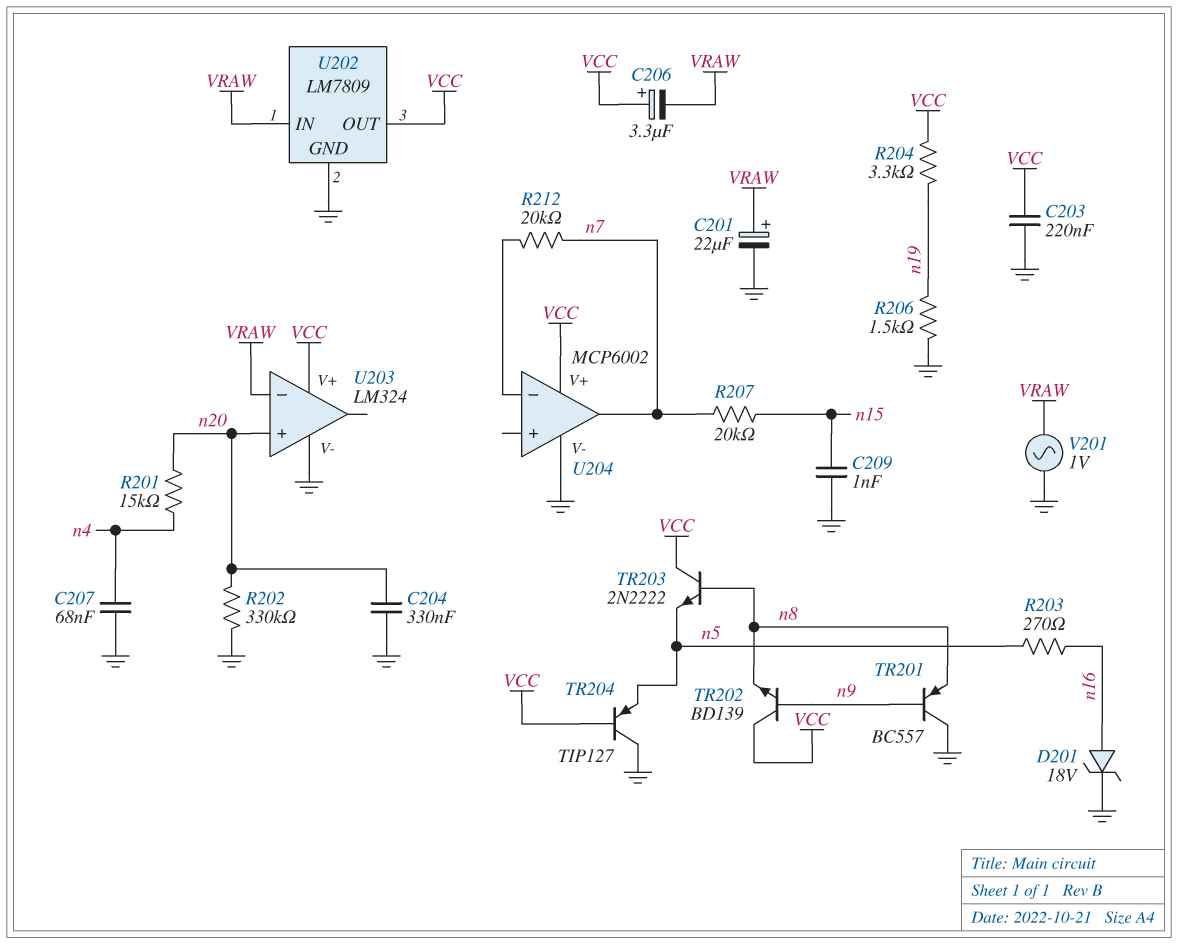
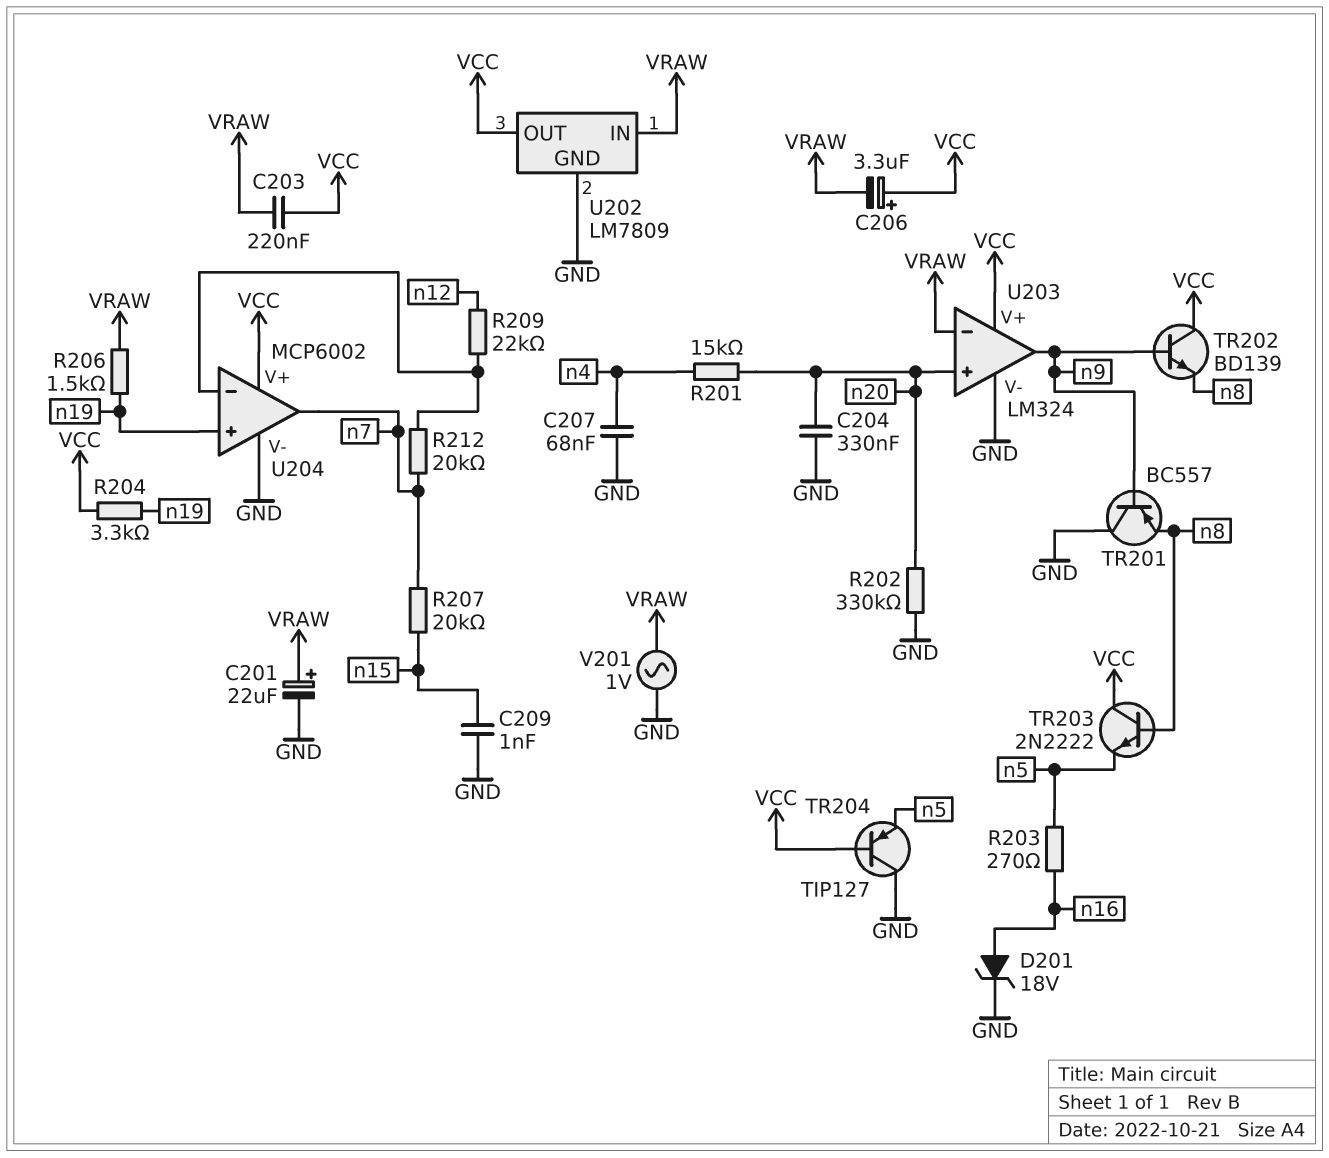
C203: 220nF (GND, VCC) -> 220nF (VCC, VRAW)
R206: 1.5k (GND, n19) -> 1.5k (VRAW, n19)
R209: none -> 22k (U204/in-, n12)
U203 pin out: none -> n9
U204 pin in+: none -> n19

